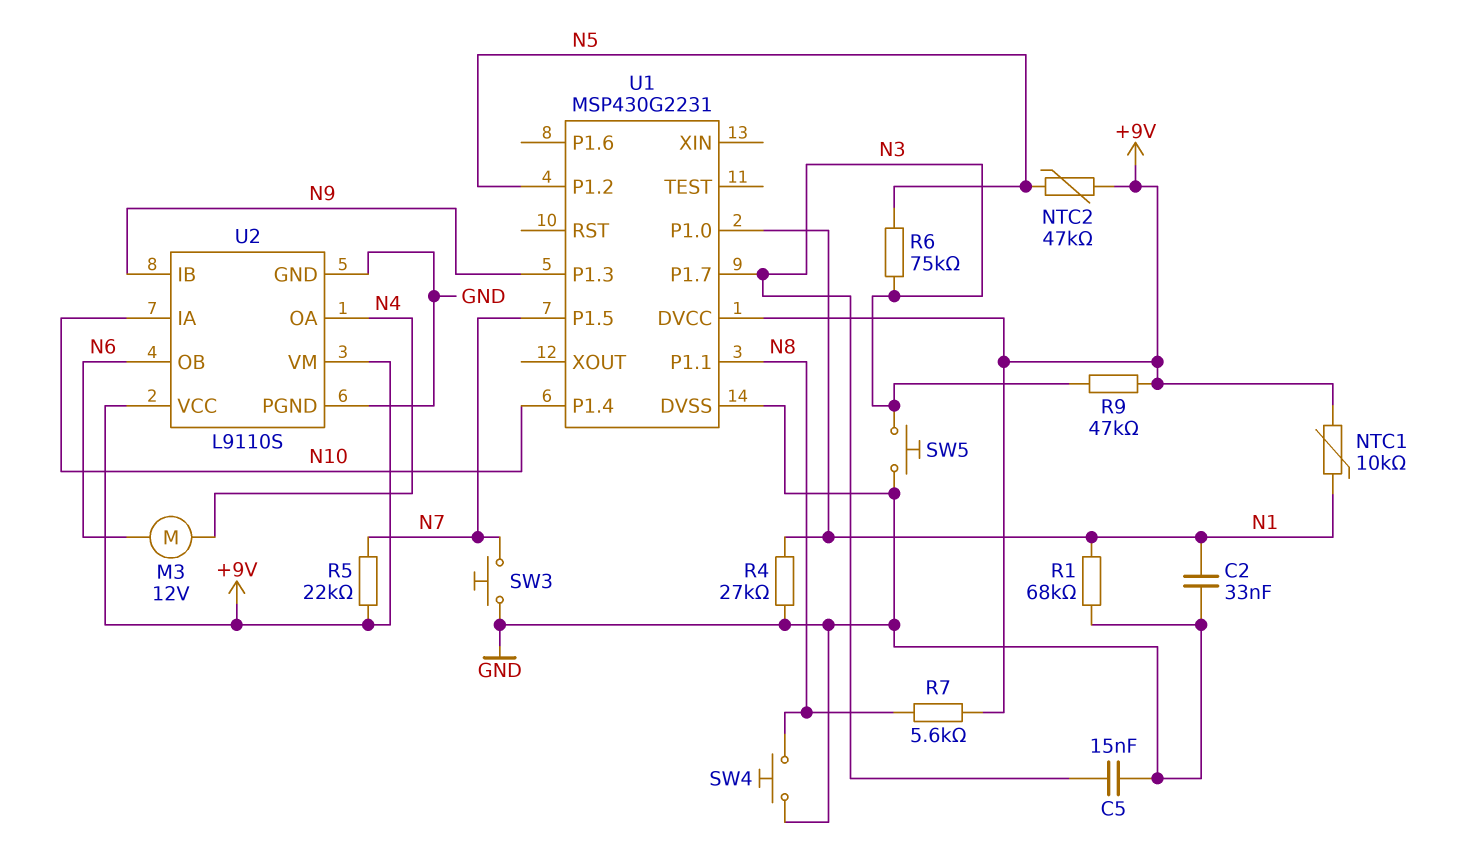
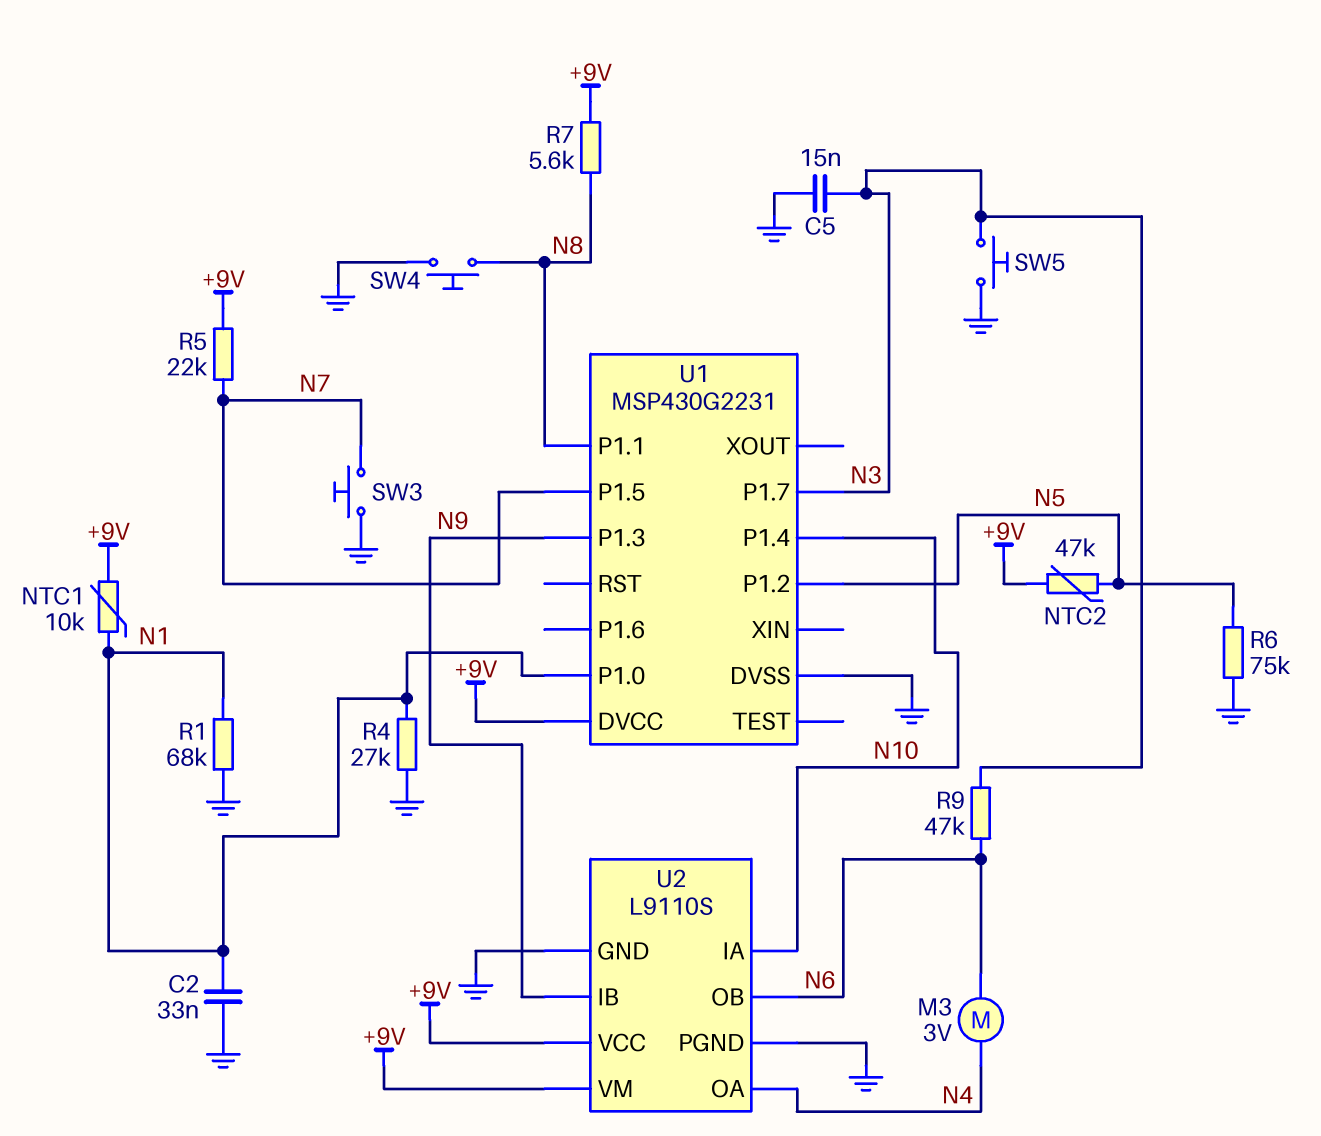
M3: motor 12V (N4, N6) -> motor 3V (N4, N6)
R6: 75k (N3, N5) -> 75k (GND, N5)
R9: 47k (+9V, N3) -> 47k (N3, N6)

